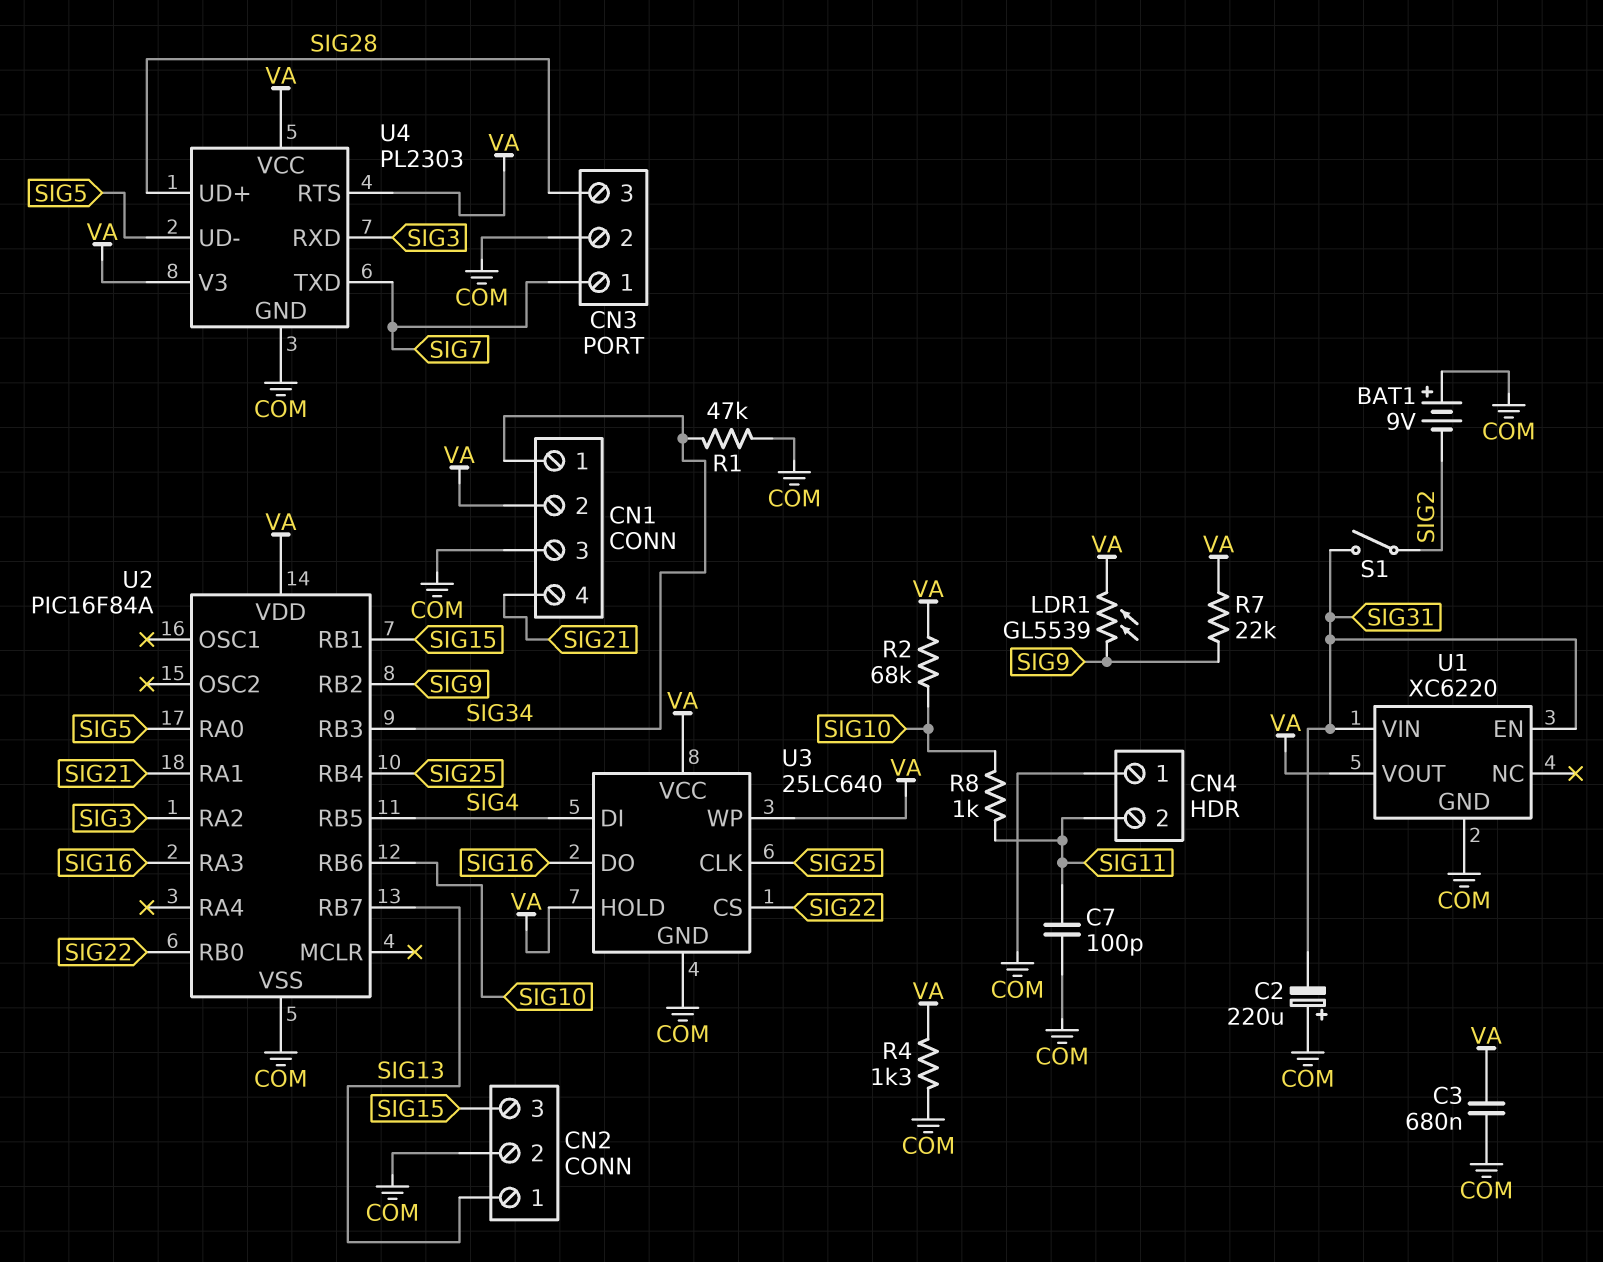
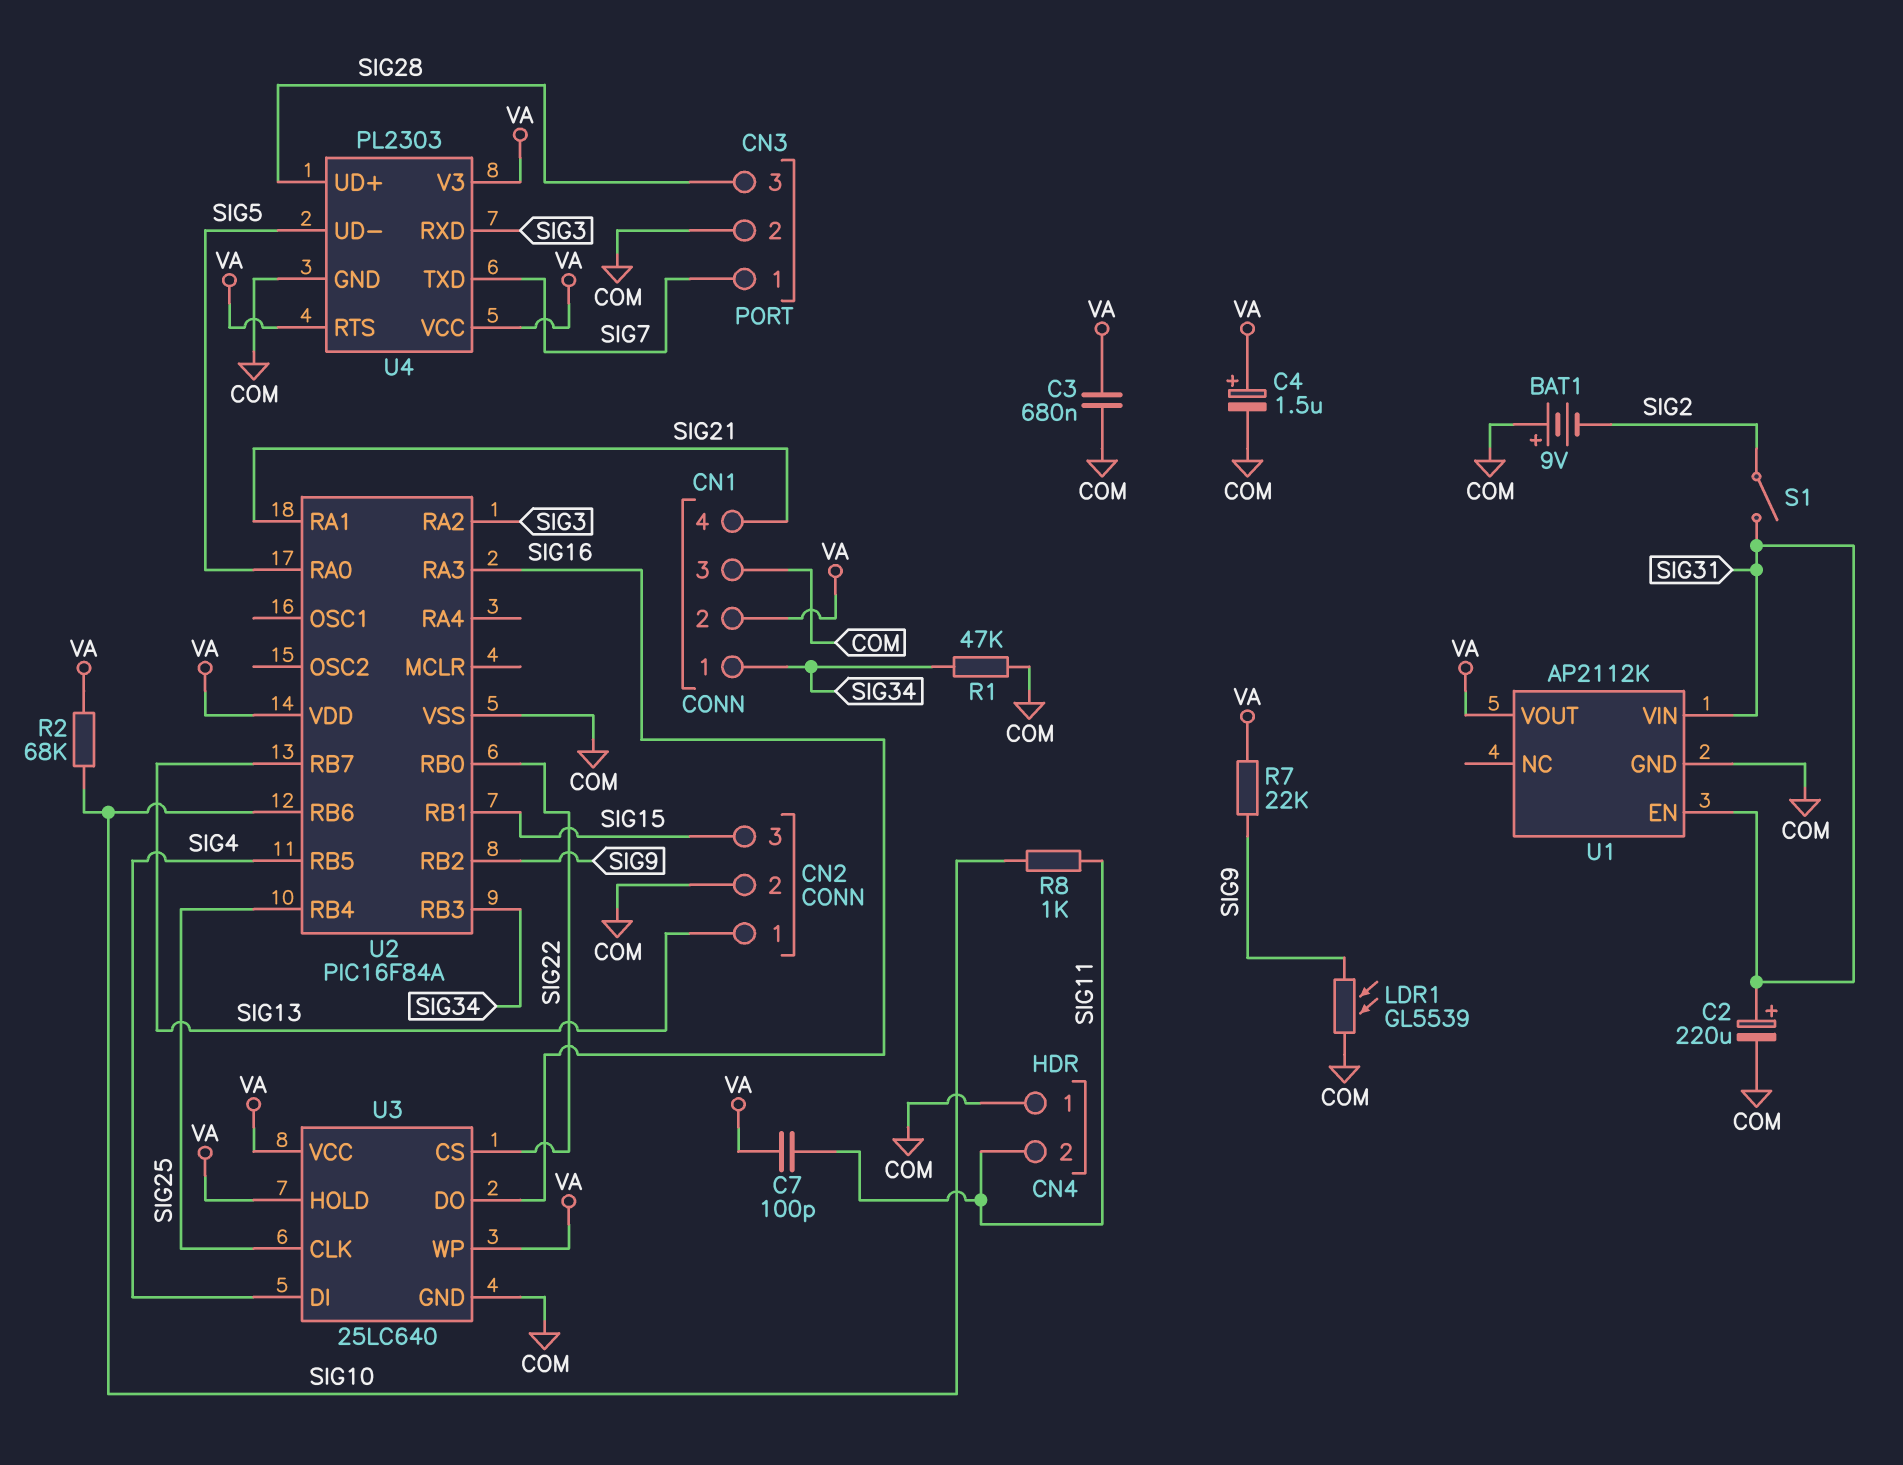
C2: 220uF (plus COM, minus SIG31) -> 220uF (plus SIG31, minus COM)
C4: none -> 1.5uF (plus VA, minus COM)
C7: 100pF (COM, SIG11) -> 100pF (SIG11, VA)
LDR1: GL5539 (SIG9, VA) -> GL5539 (COM, SIG9)
R4: 1.3k (COM, VA) -> none
U1: XC6220 -> AP2112K

